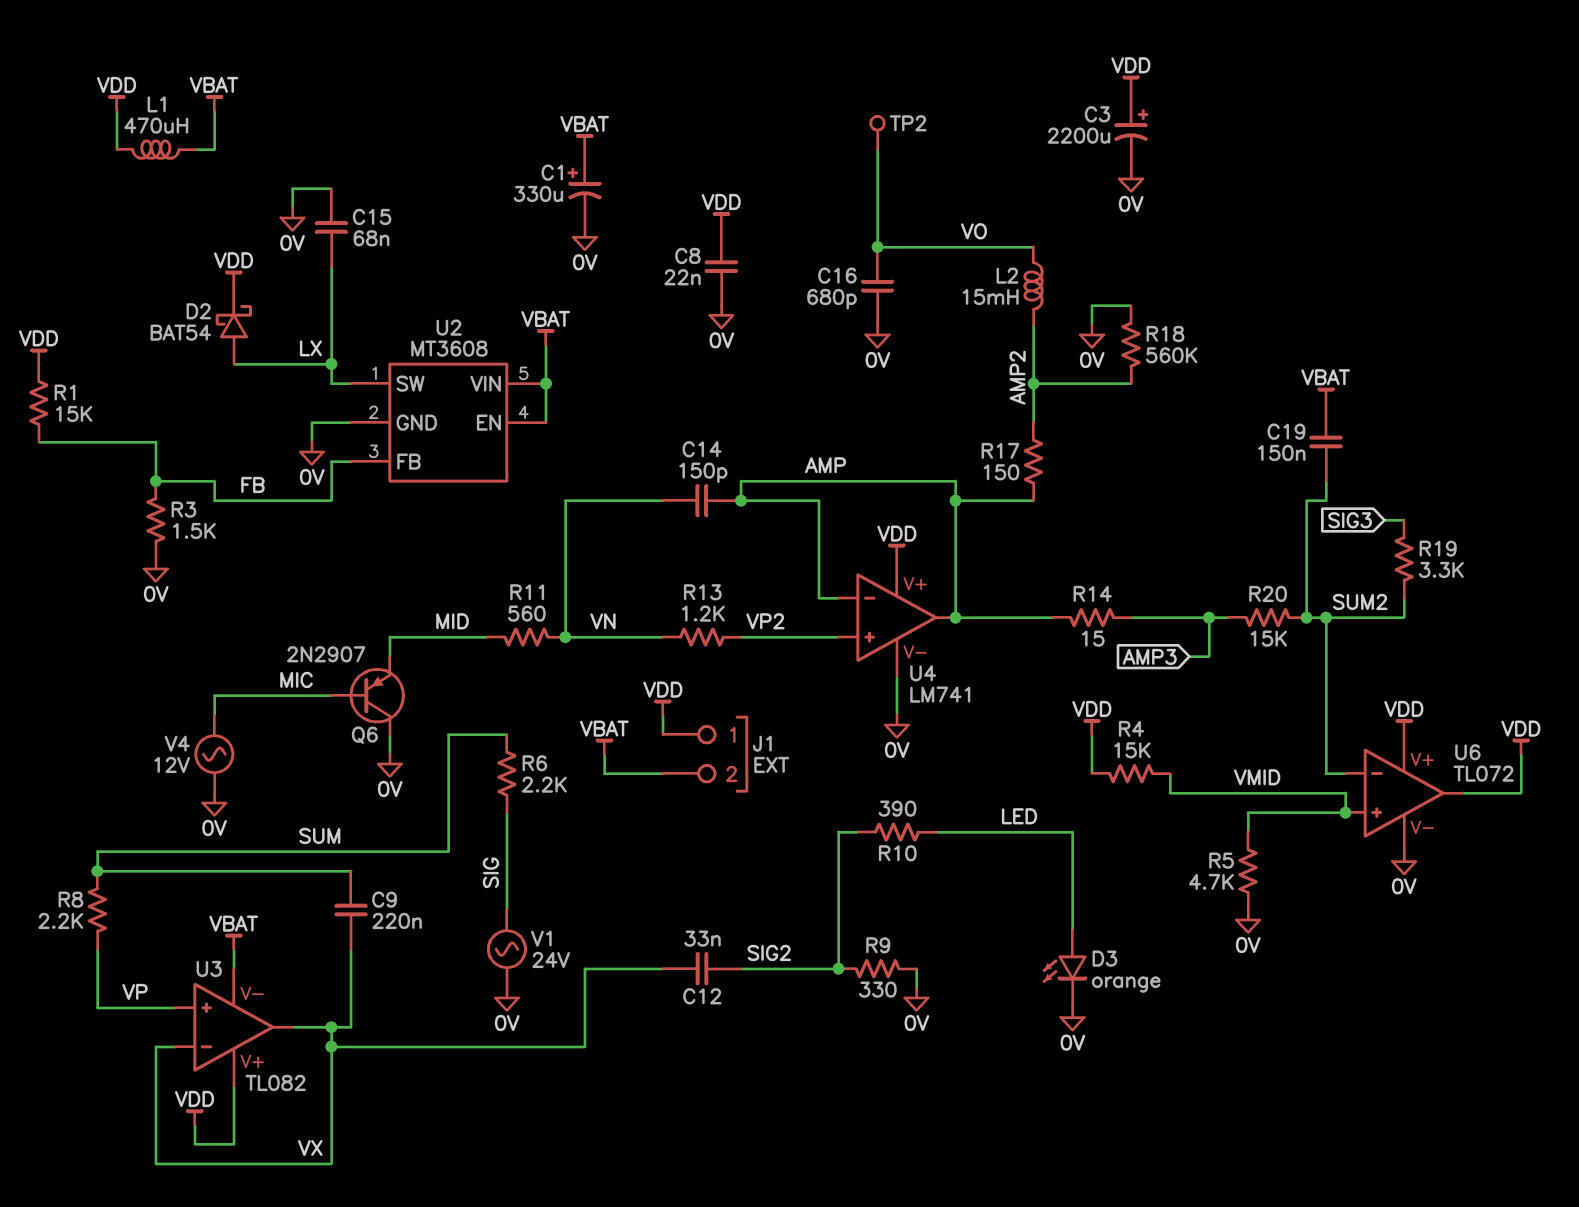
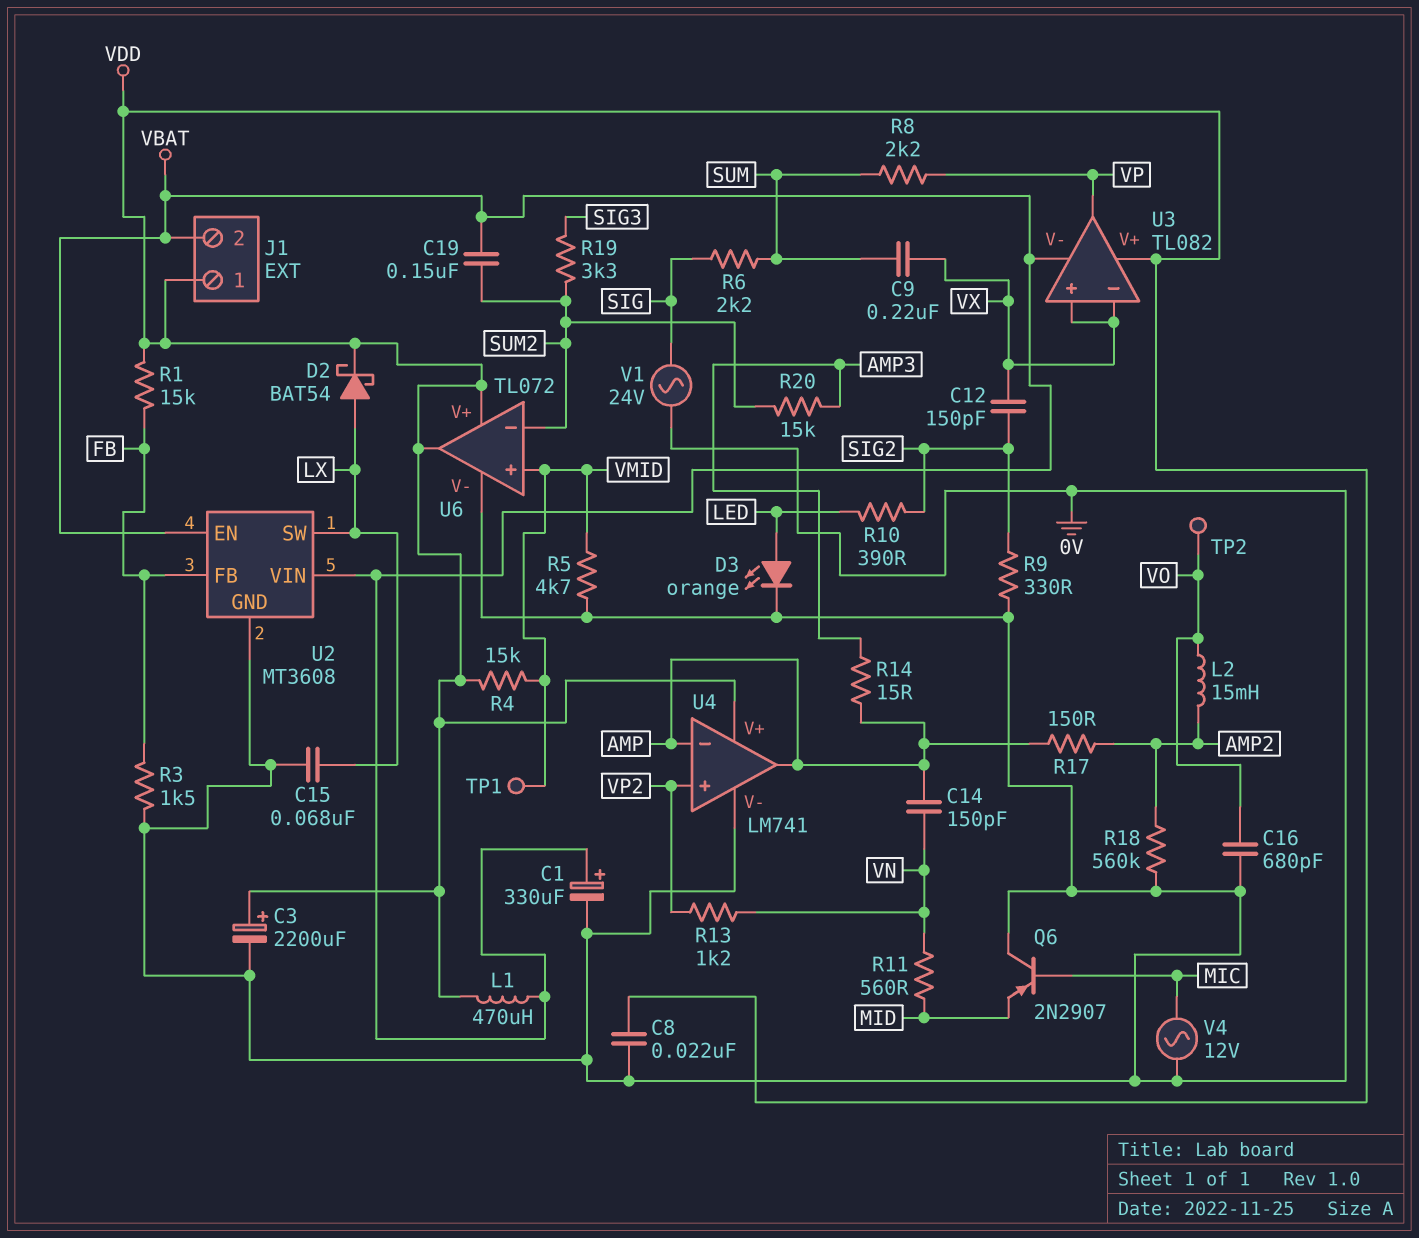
C12: 33nF (SIG2, VX) -> 150pF (SIG2, VX)
TP1: none -> test point (VMID)
U3 pin in+: VP -> VX
U3 pin out: VX -> VP

